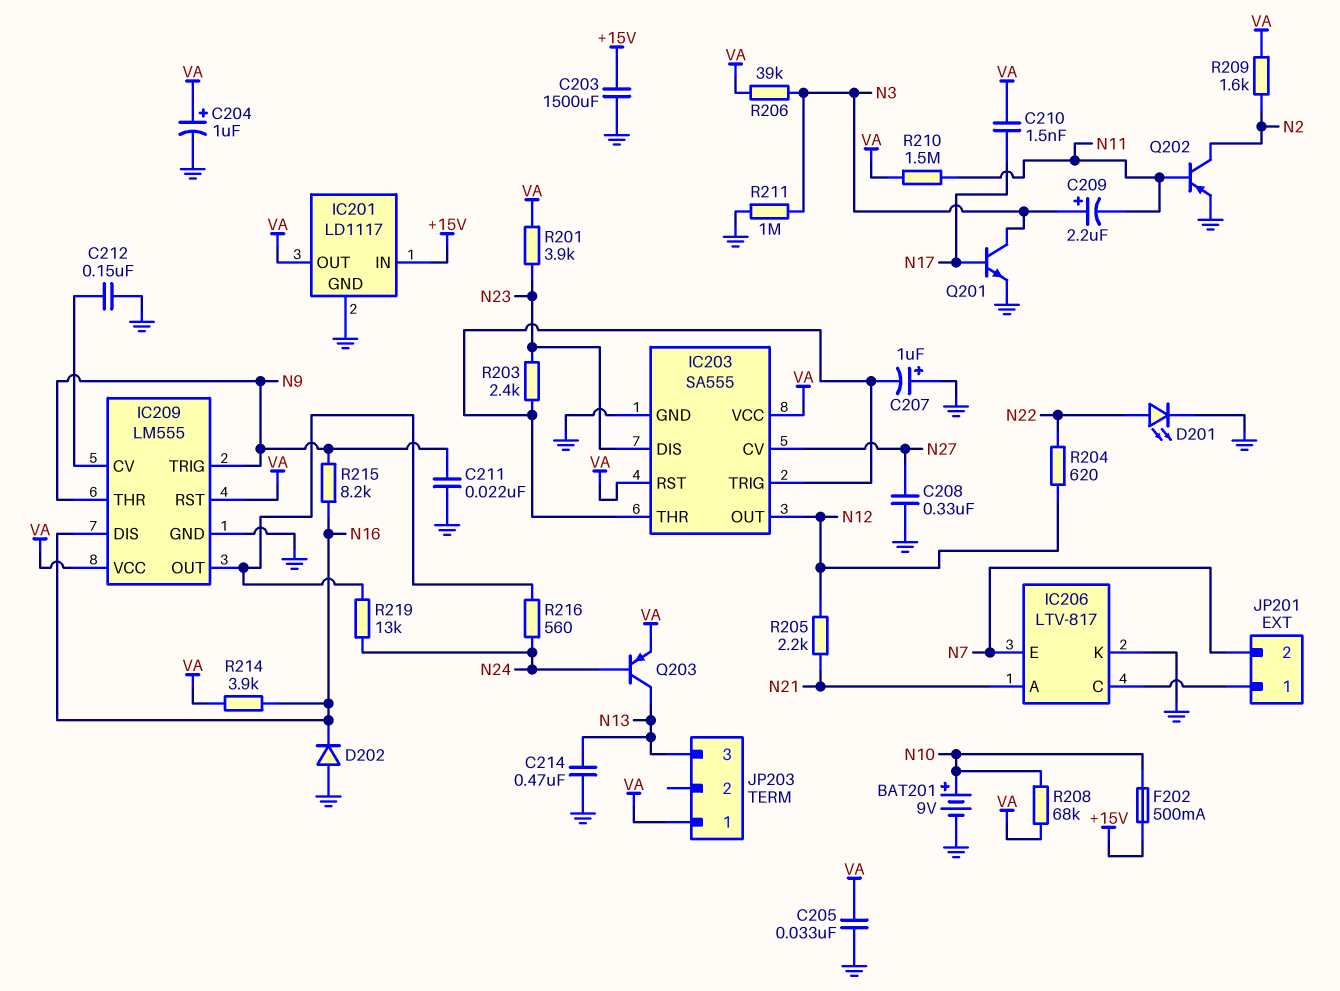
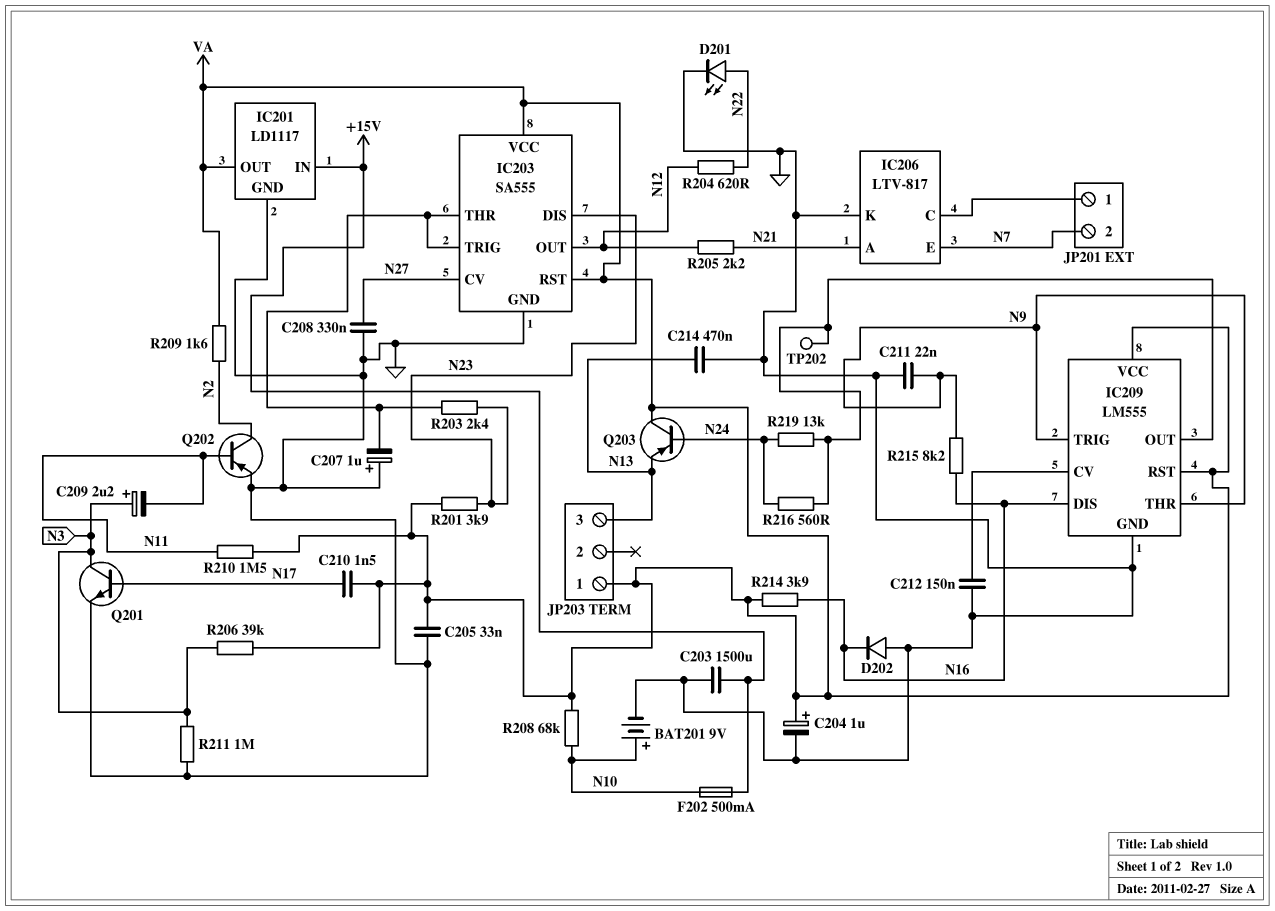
Q203: PNP (B N24, C N13, E VA) -> PNP (B N24, C VA, E N13)
TP202: none -> test point (IC209/OUT)

